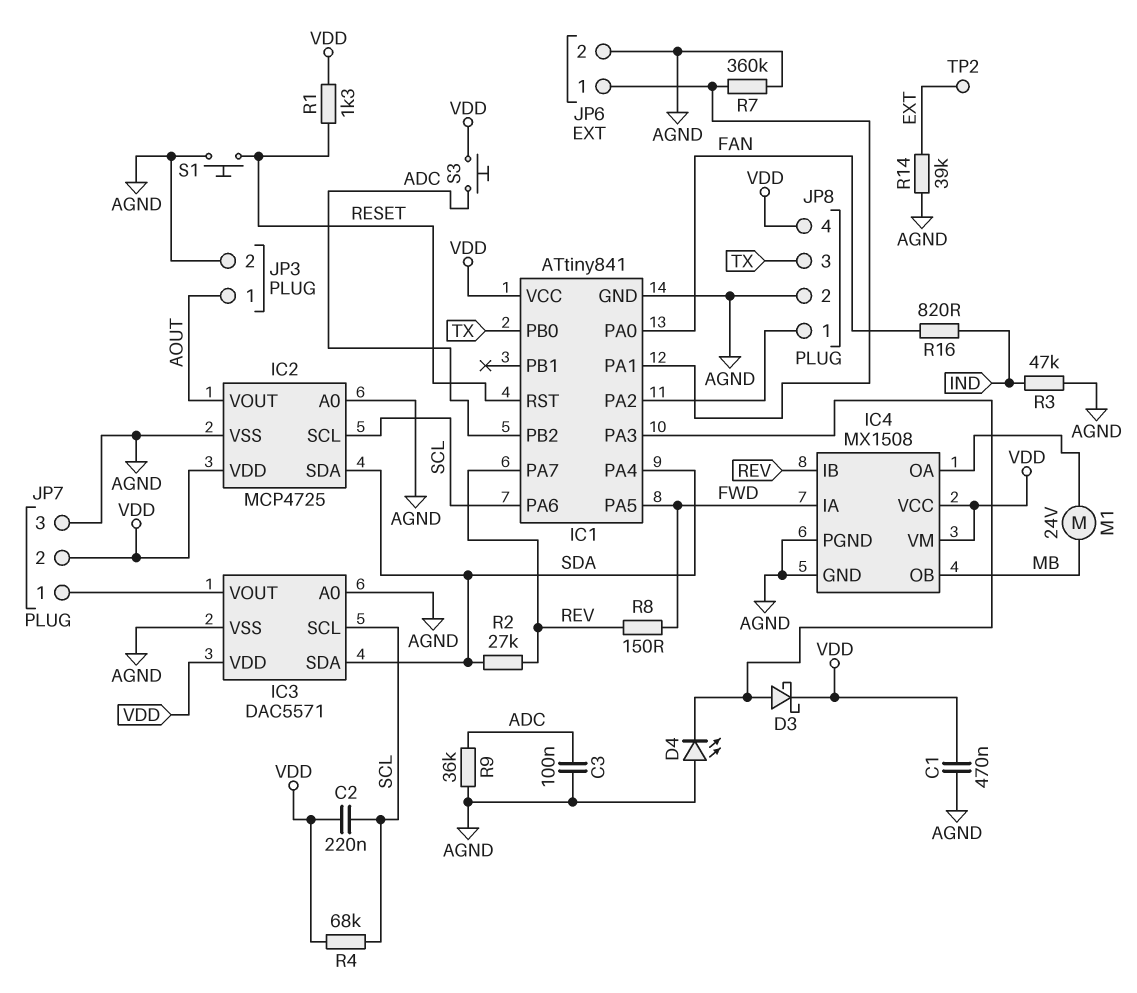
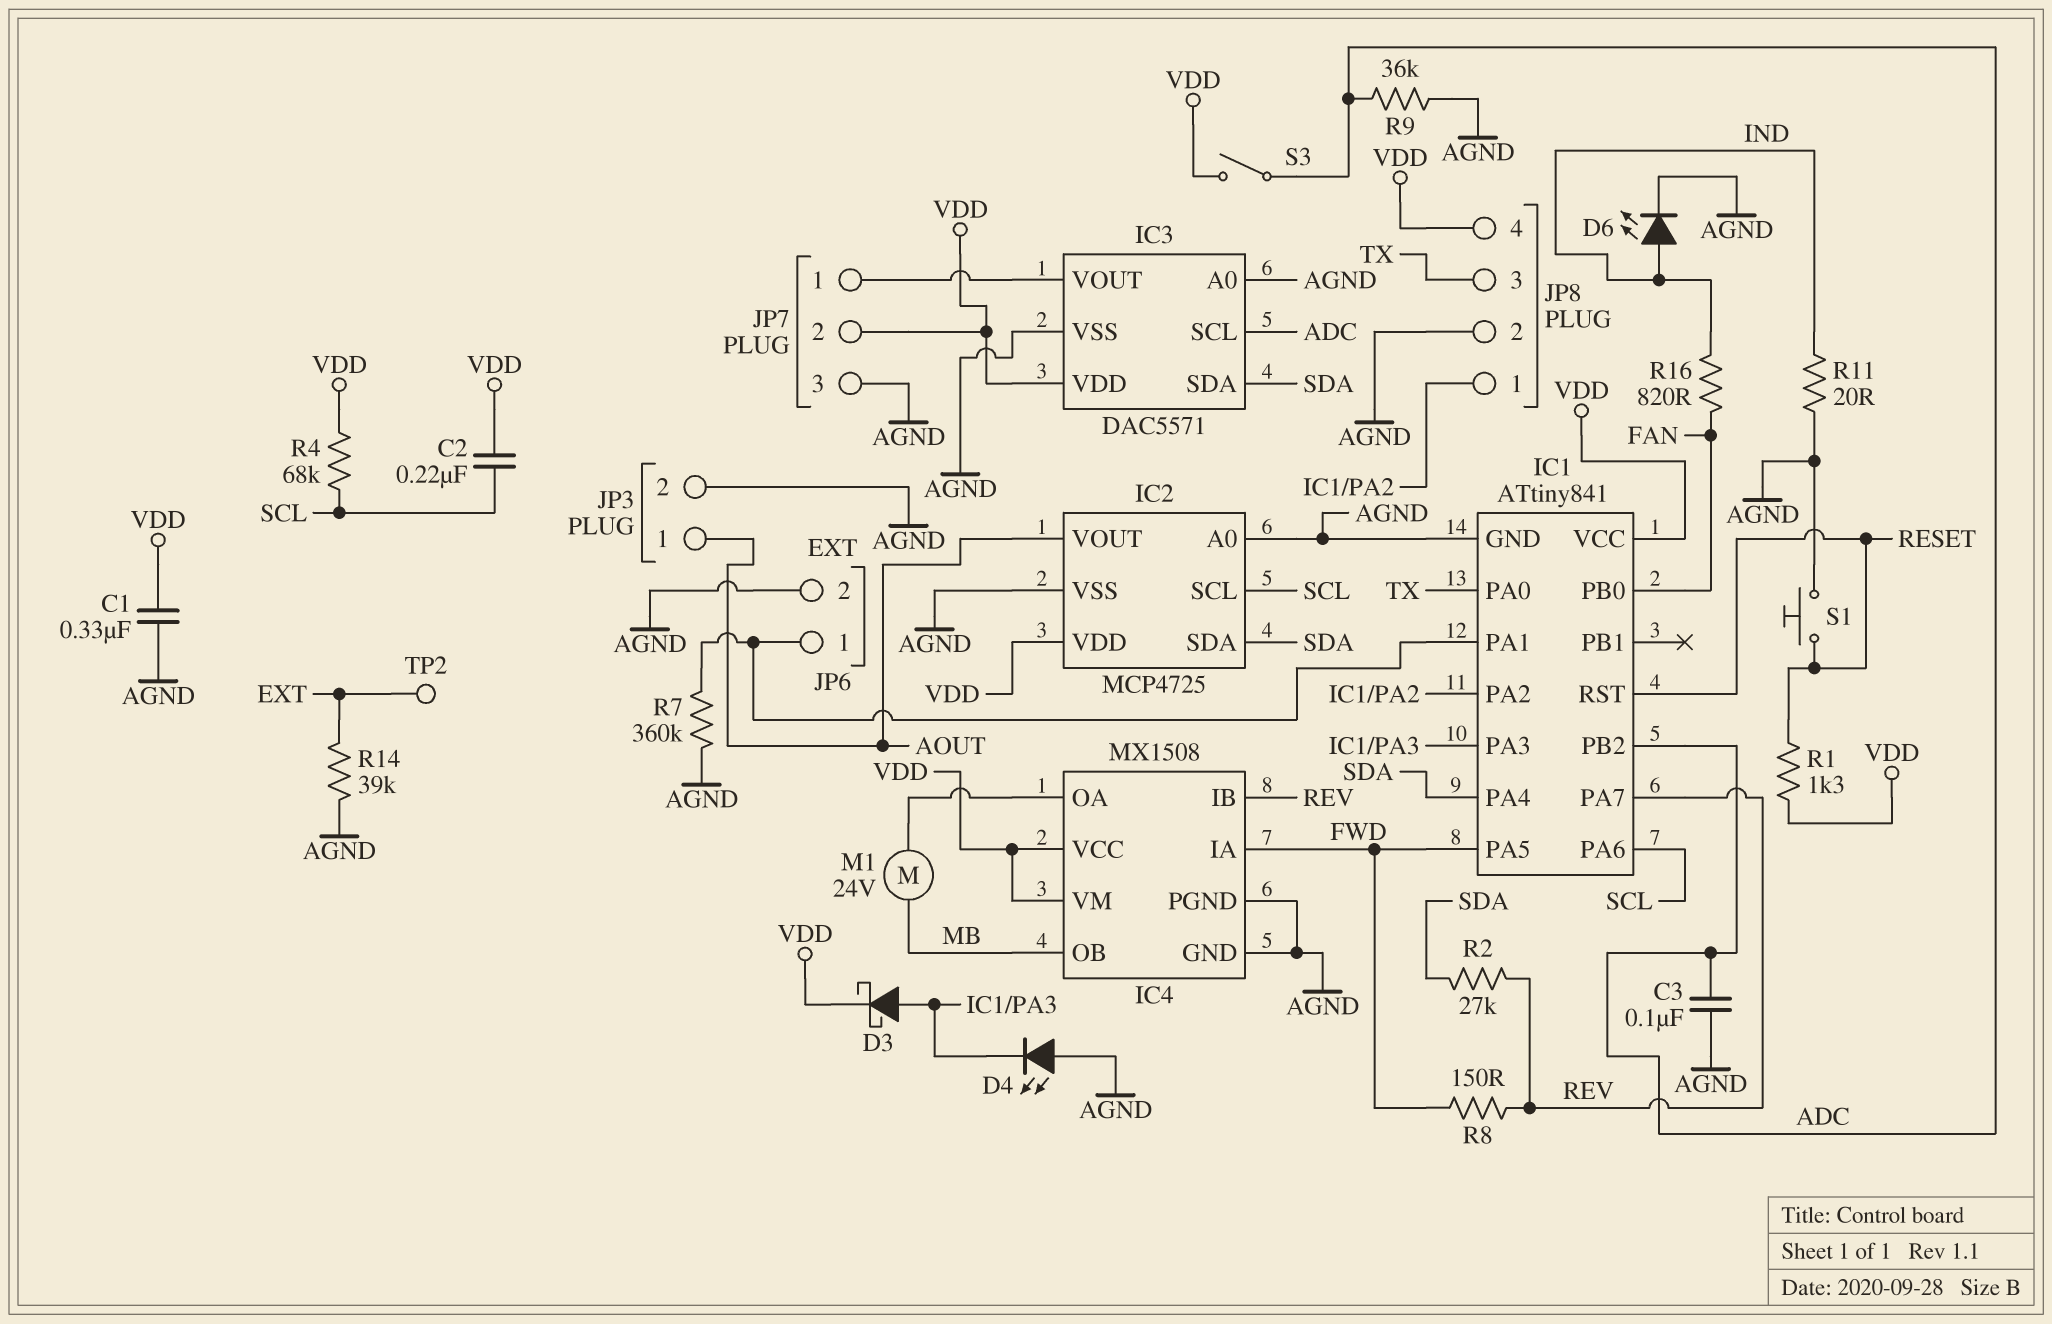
C1: 470nF (AGND, VDD) -> 330nF (AGND, VDD)
D6: none -> LED (A IND, K AGND)
IC1 pin PA0: FAN -> TX
IC1 pin PB0: TX -> FAN
IC3 pin SCL: SCL -> ADC
R3: 47k (AGND, IND) -> none
R11: none -> 20 (AGND, IND)
S3: button (ADC, VDD) -> switch (ADC, VDD)

